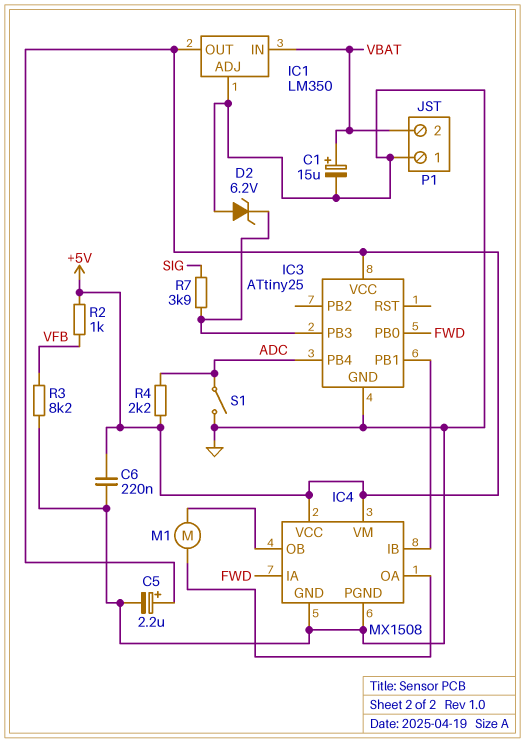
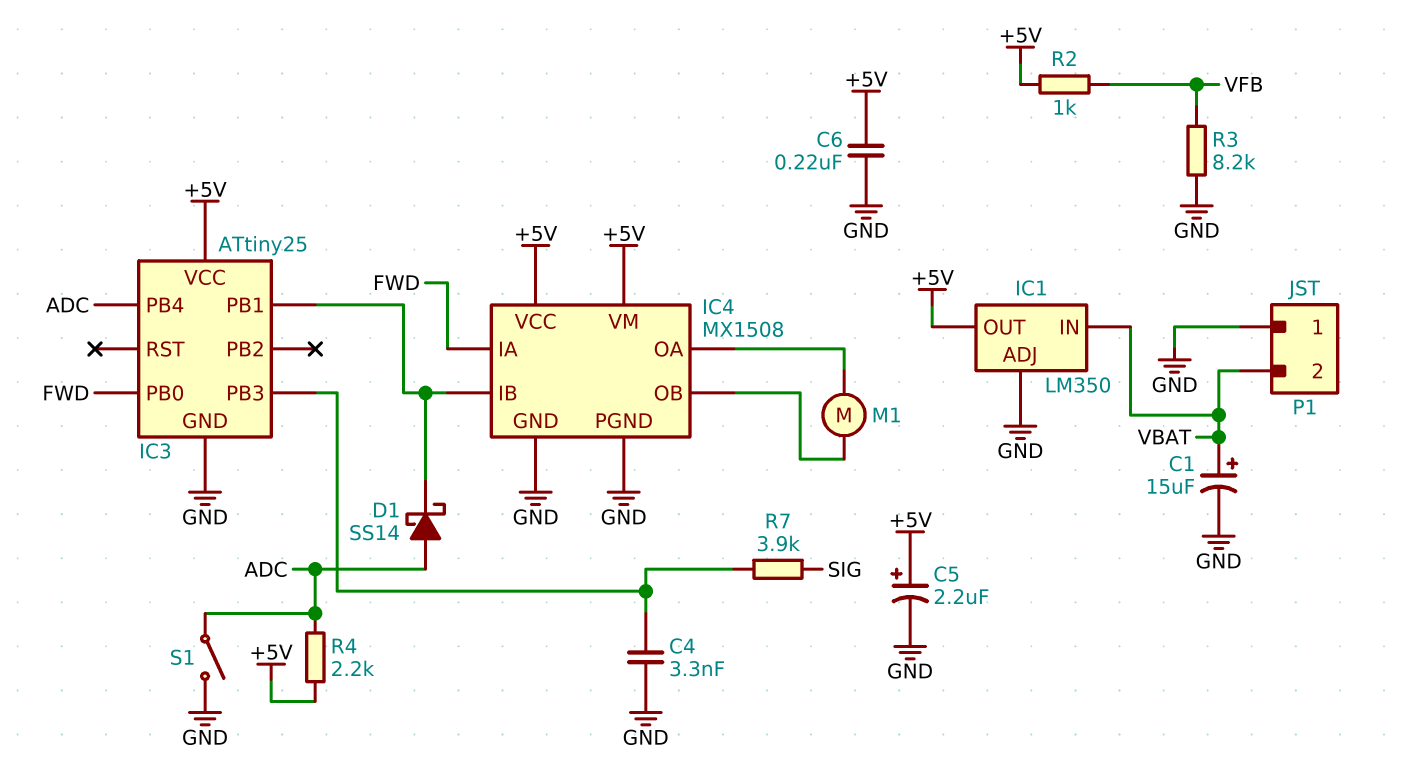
C4: none -> 3.3nF (GND, IC3/PB3)
D1: none -> schottky SS14 (A ADC, K IC3/PB1)
D2: zener 6.2V (A GND, K IC3/PB3) -> none

